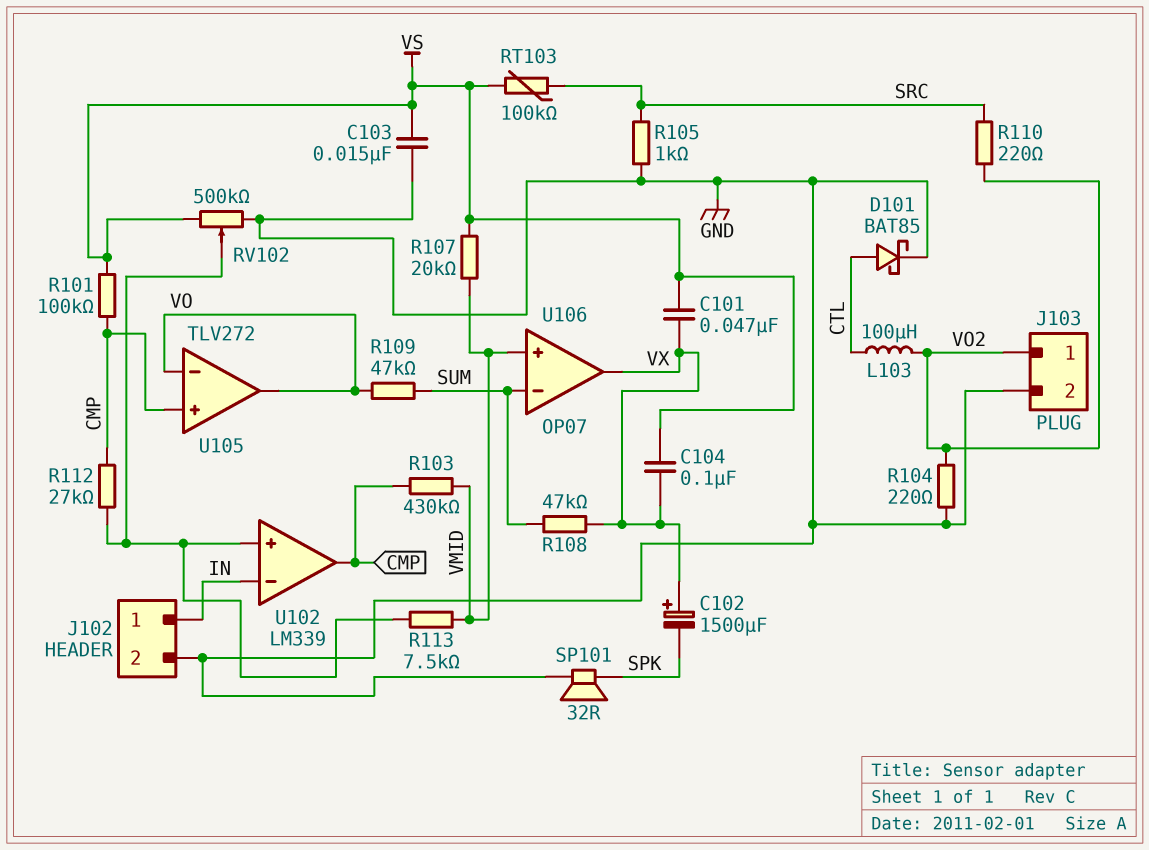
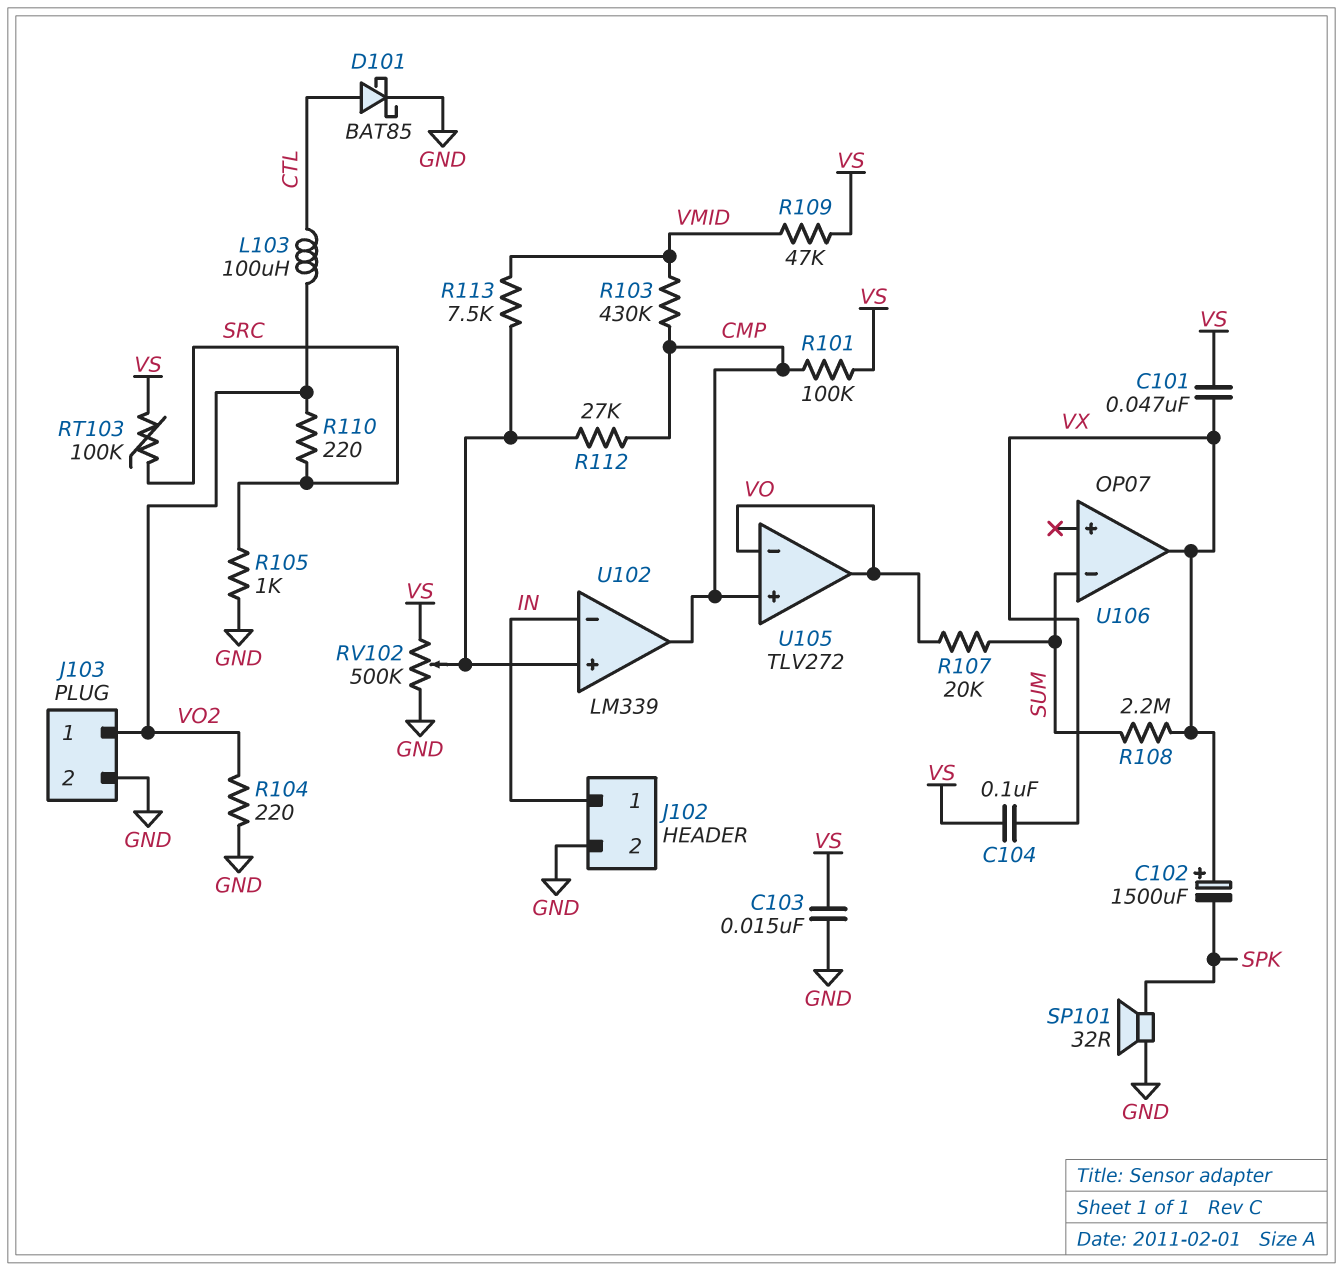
R107: 20k (VMID, VS) -> 20k (SUM, VO)
R108: 47k (SUM, VX) -> 2.2M (SUM, VX)
R109: 47k (SUM, VO) -> 47k (VMID, VS)
U106 pin in+: VMID -> none

